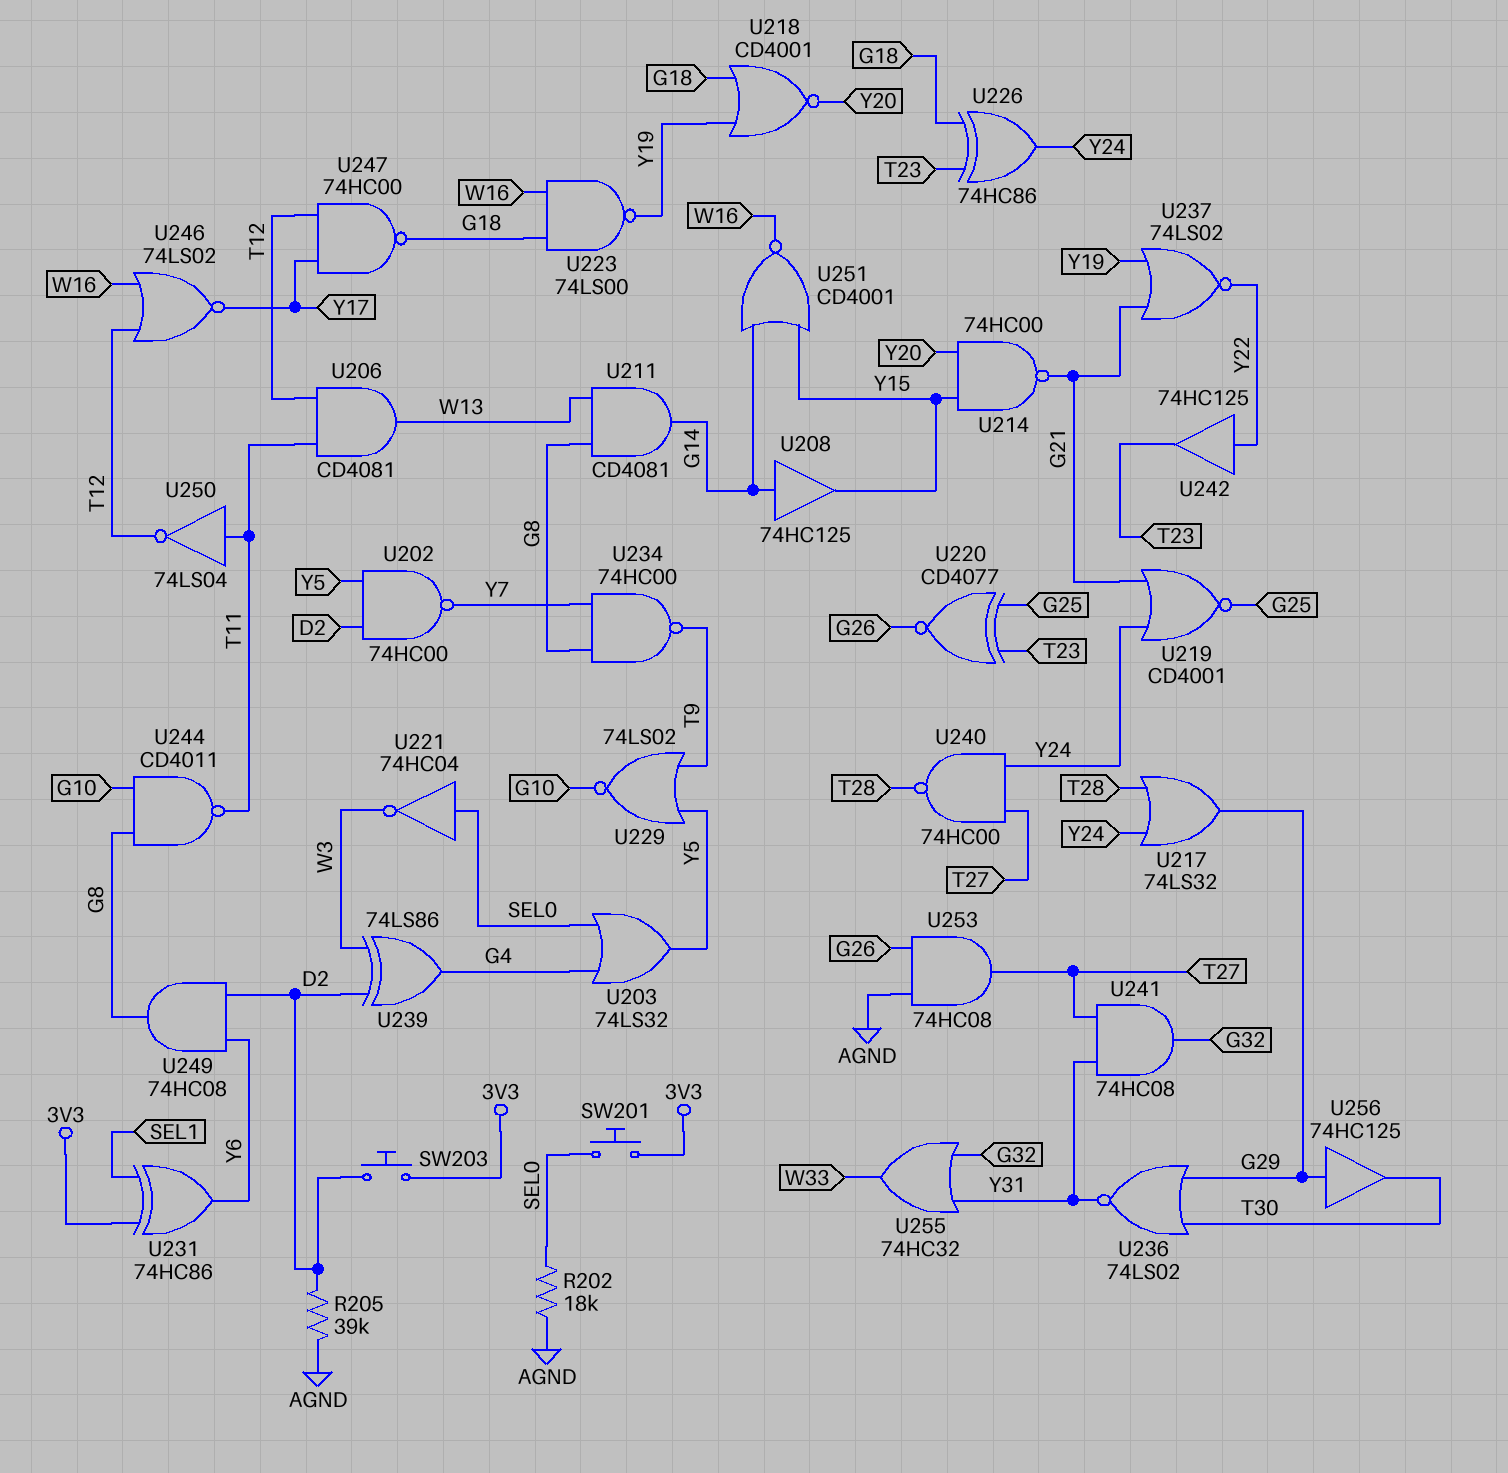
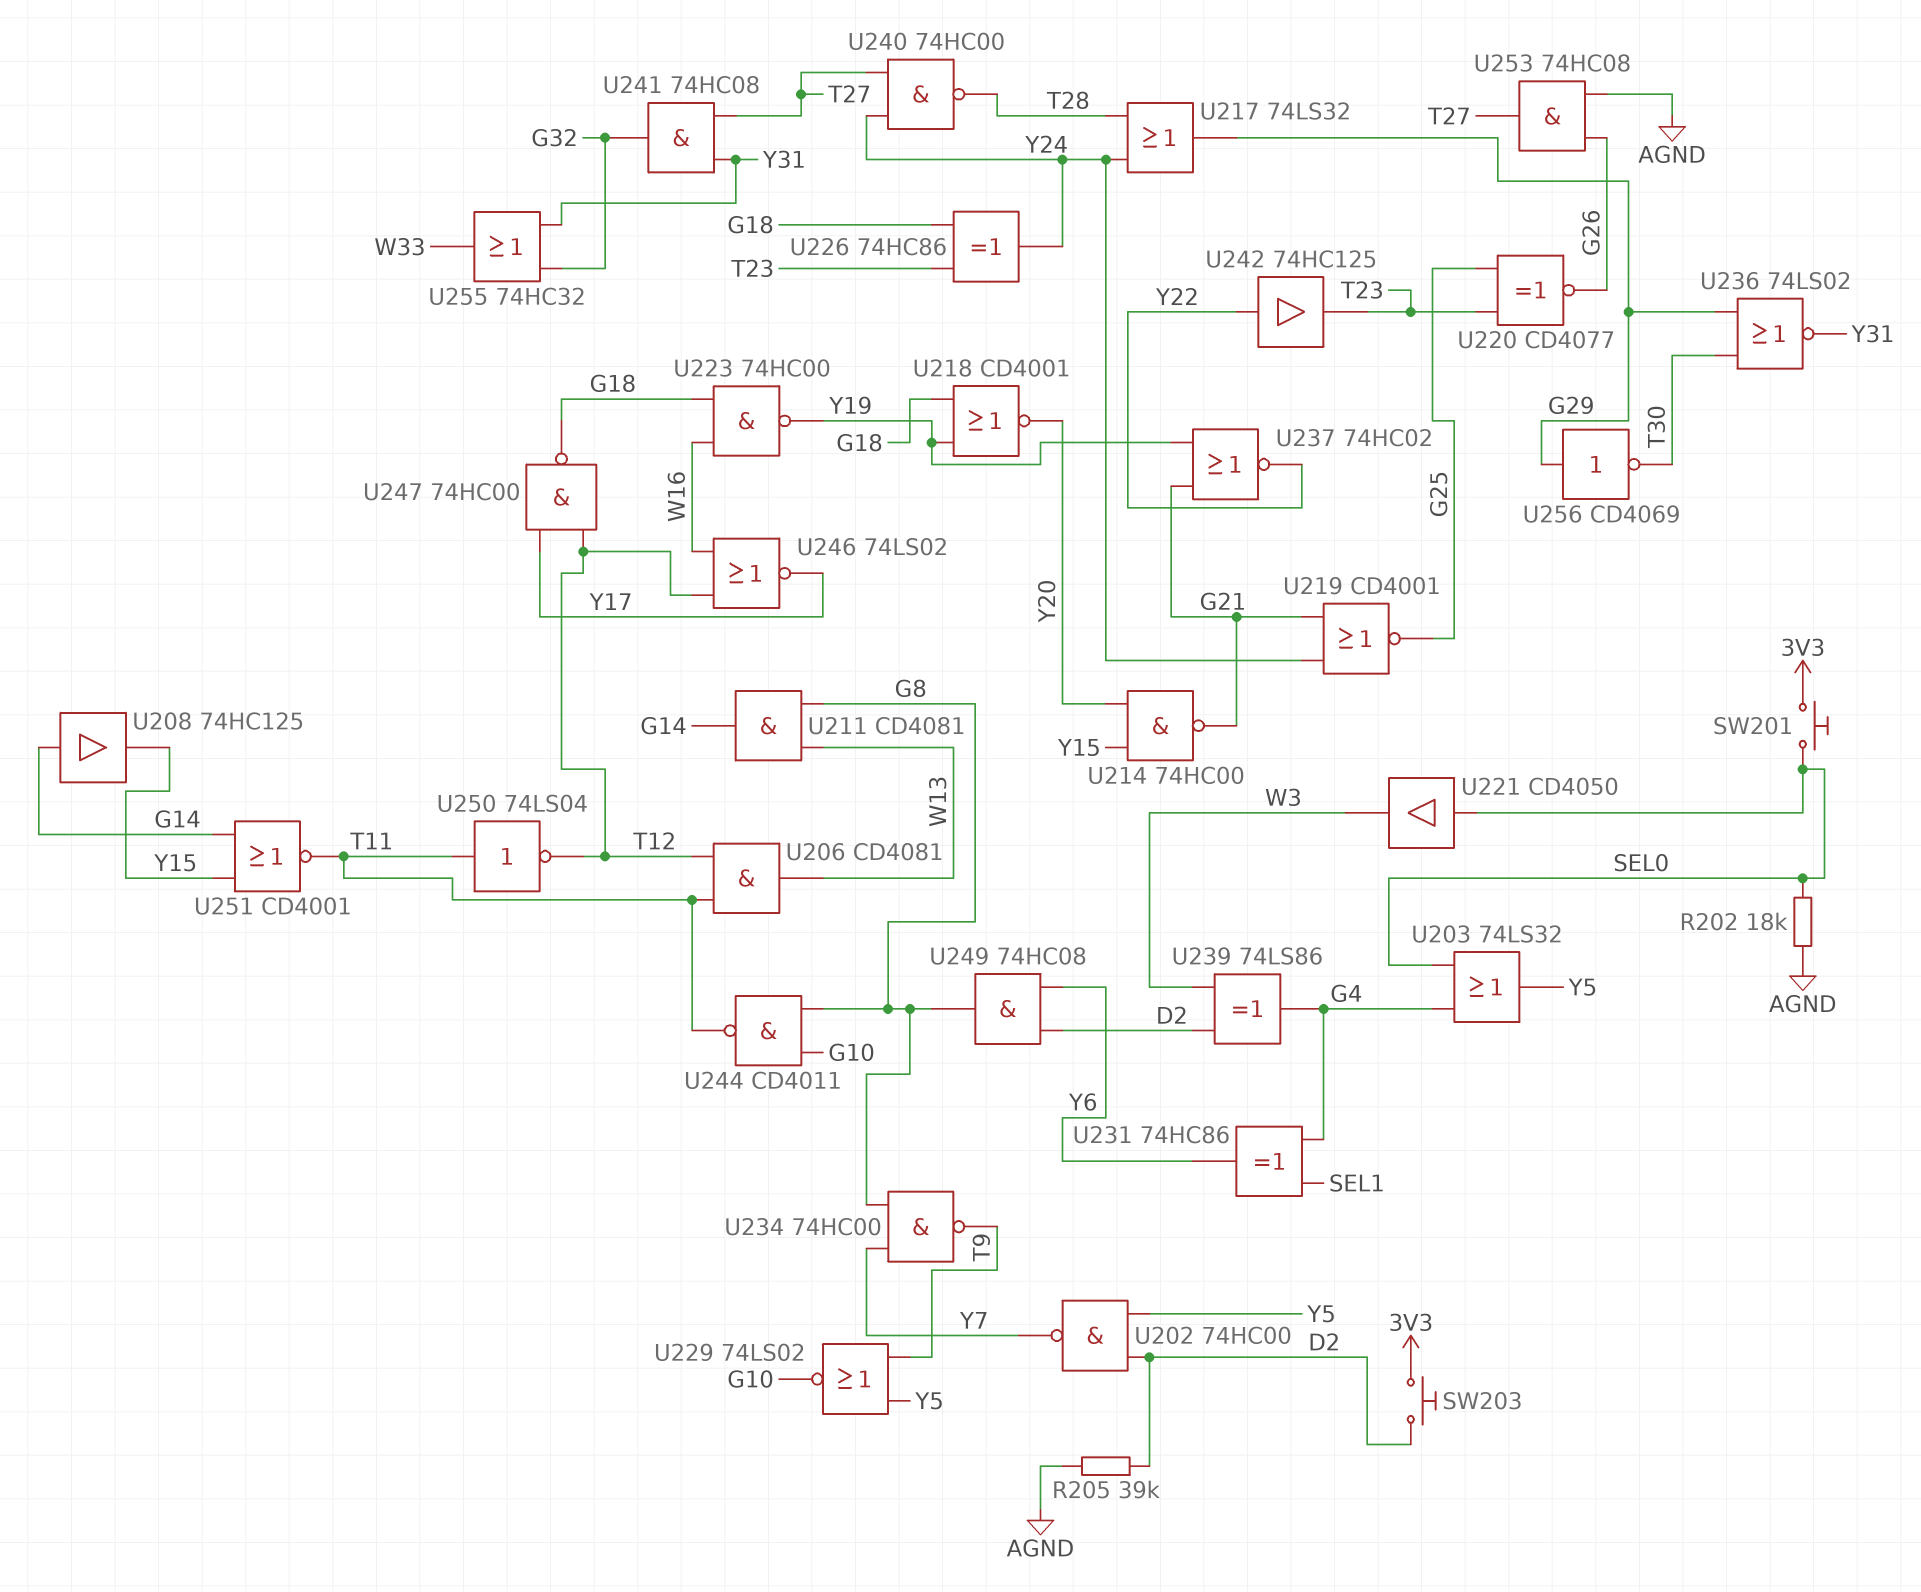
U221: NOT 74HC04 (in SEL0, out W3) -> buffer CD4050 (in SEL0, out W3)
U223: NAND 74LS00 (in G18, in W16, out Y19) -> NAND 74HC00 (in G18, in W16, out Y19)
U231: XOR 74HC86 (in 3V3, in SEL1, out Y6) -> XOR 74HC86 (in G4, in SEL1, out Y6)
U237: NOR 74LS02 (in G21, in Y19, out Y22) -> NOR 74HC02 (in G21, in Y19, out Y22)
U251: NOR CD4001 (in G14, in Y15, out W16) -> NOR CD4001 (in G14, in Y15, out T11)
U256: buffer 74HC125 (in G29, out T30) -> NOT CD4069 (in G29, out T30)

